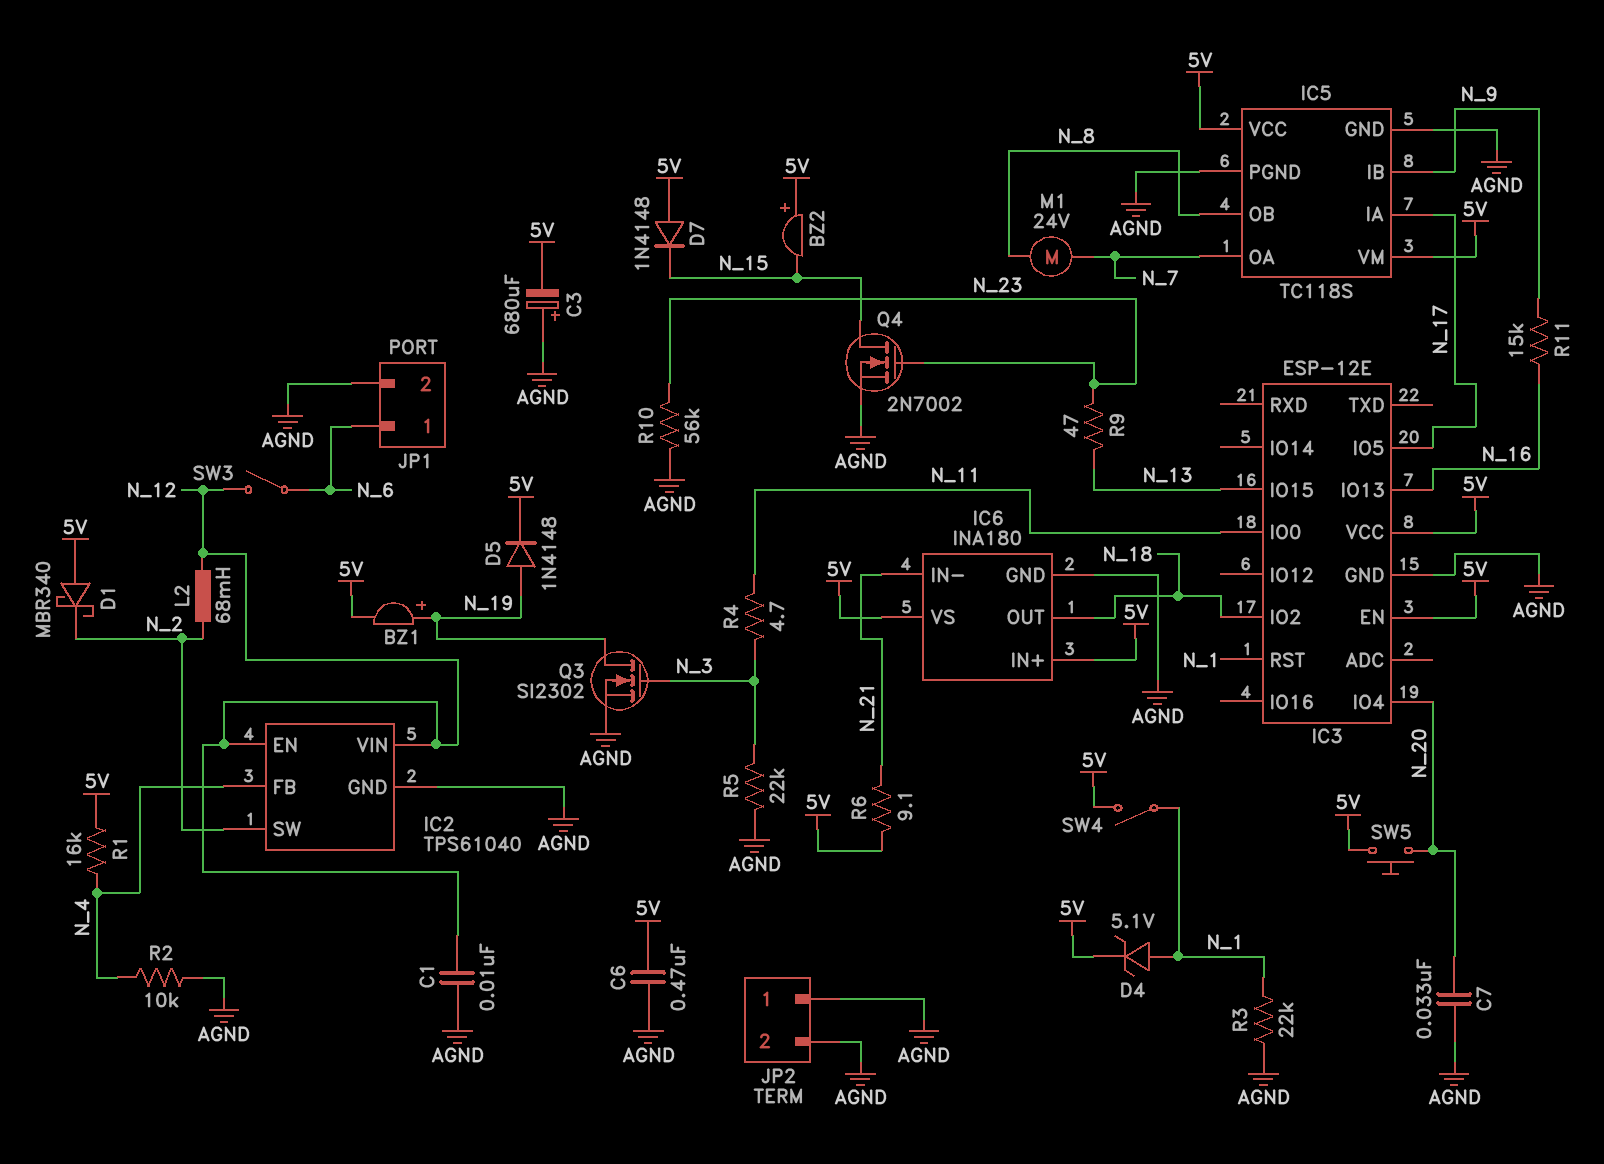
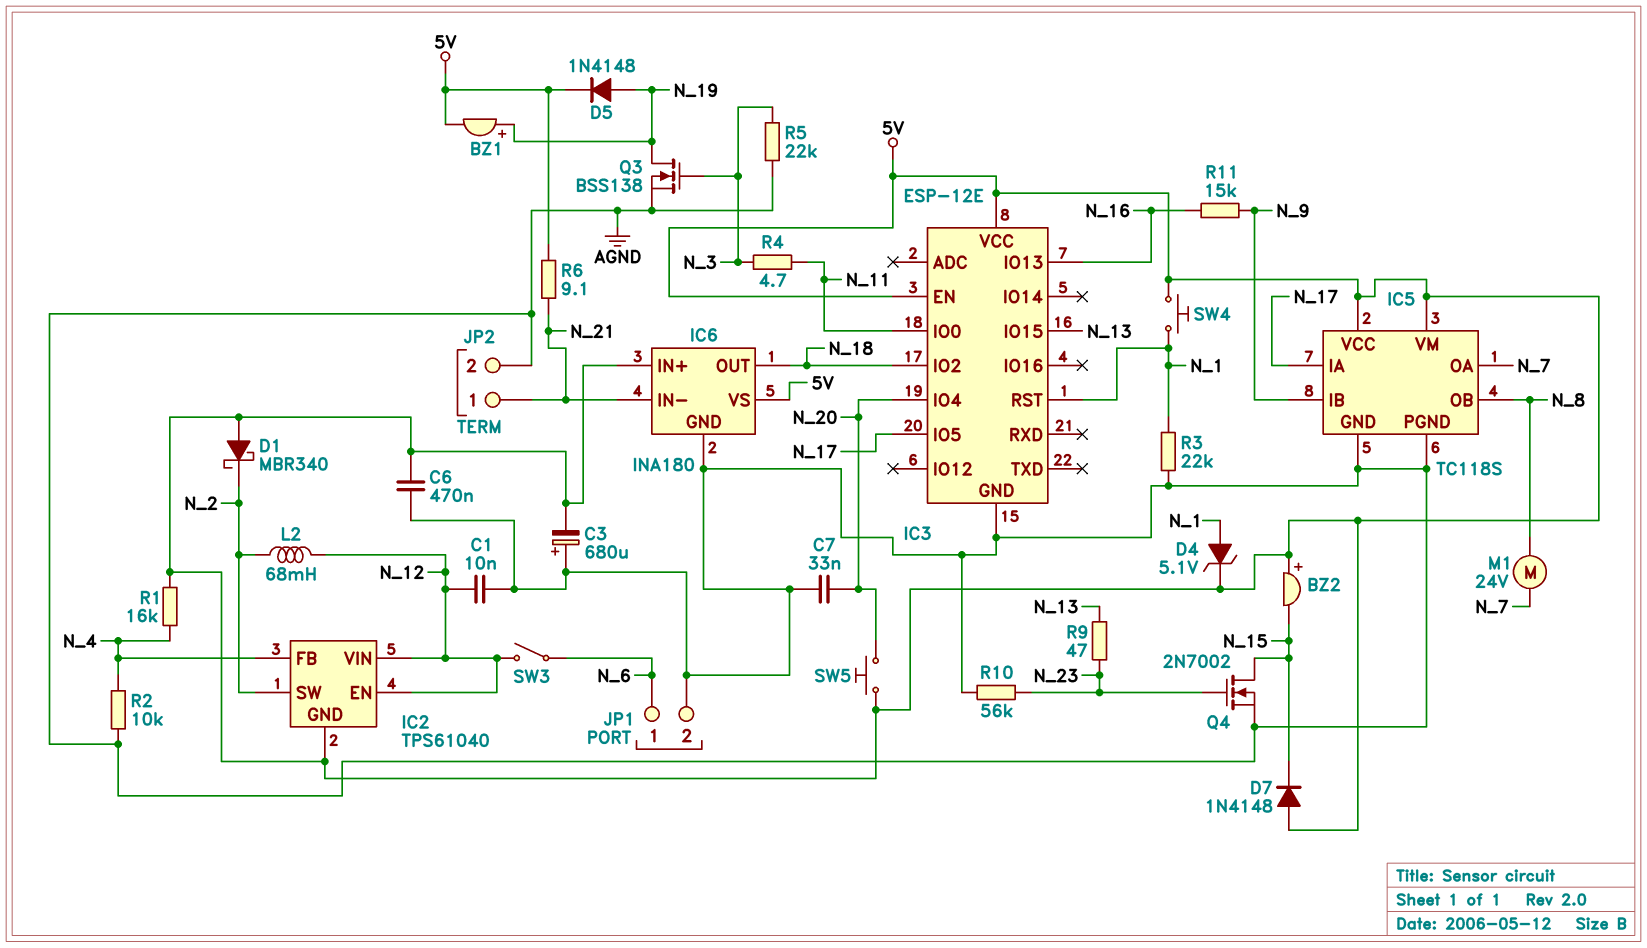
IC2 pin GND: AGND -> 5V
JP2 pin 1: AGND -> N_21
Q3: NMOS SI2302 (G N_3, D N_19, S AGND) -> NMOS BSS138 (G N_3, D N_19, S AGND)
SW4: switch (5V, N_1) -> button (5V, N_1)

